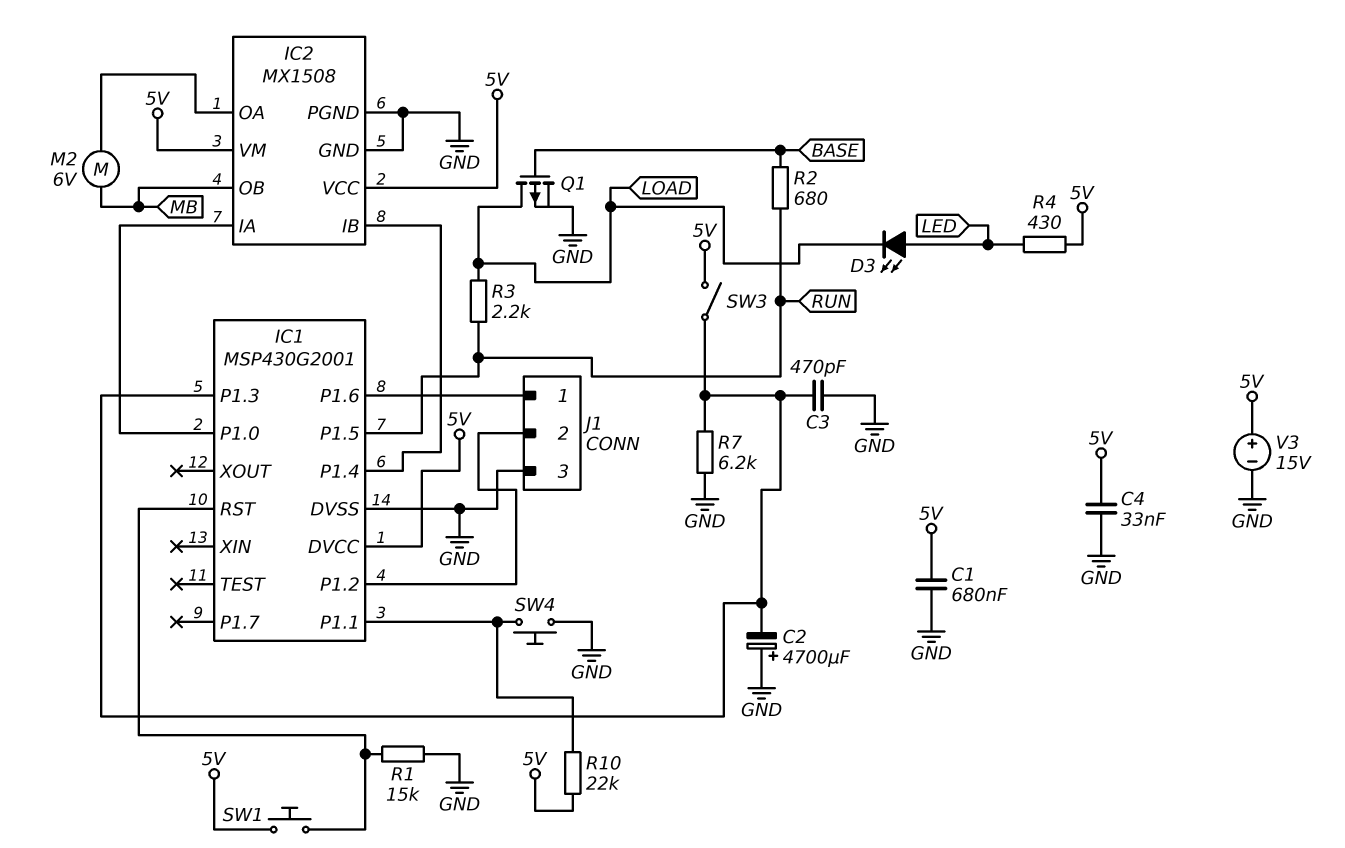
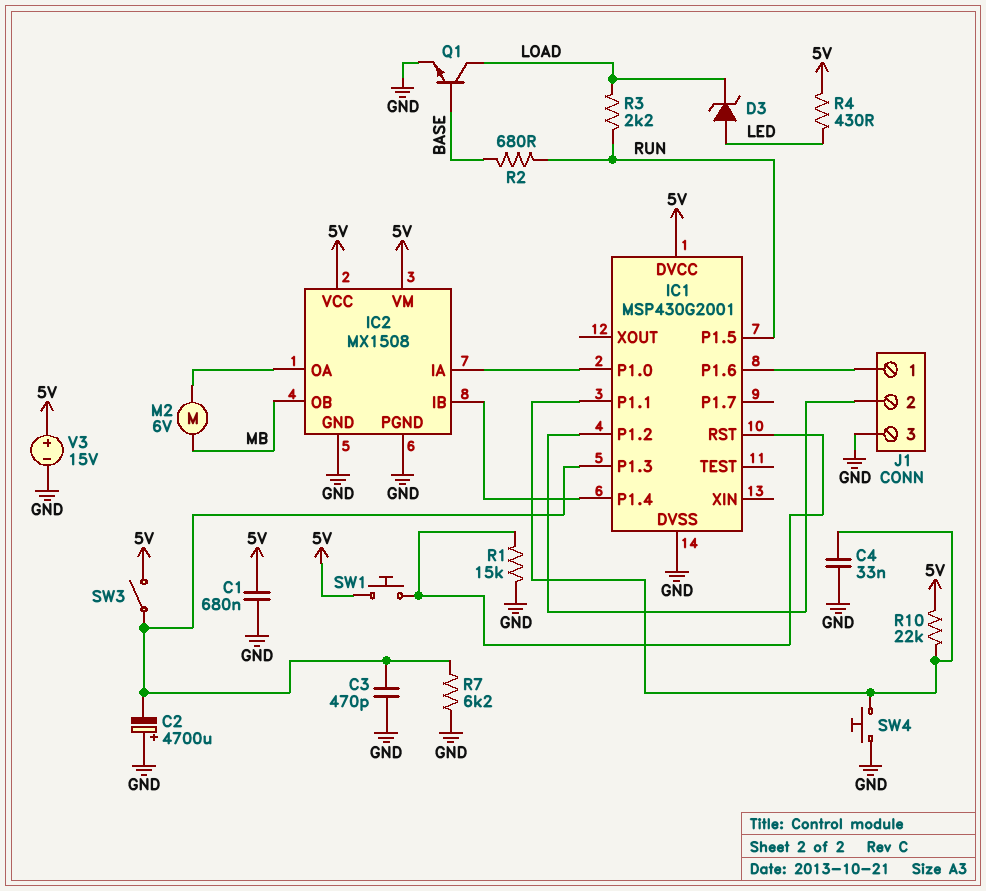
C4: 33nF (5V, GND) -> 33nF (GND, IC1/P1.1)
D3: LED (A LED, K LOAD) -> zener (A LED, K LOAD)
Q1: PMOS (G BASE, D LOAD, S GND) -> NPN (B BASE, C LOAD, E GND)

